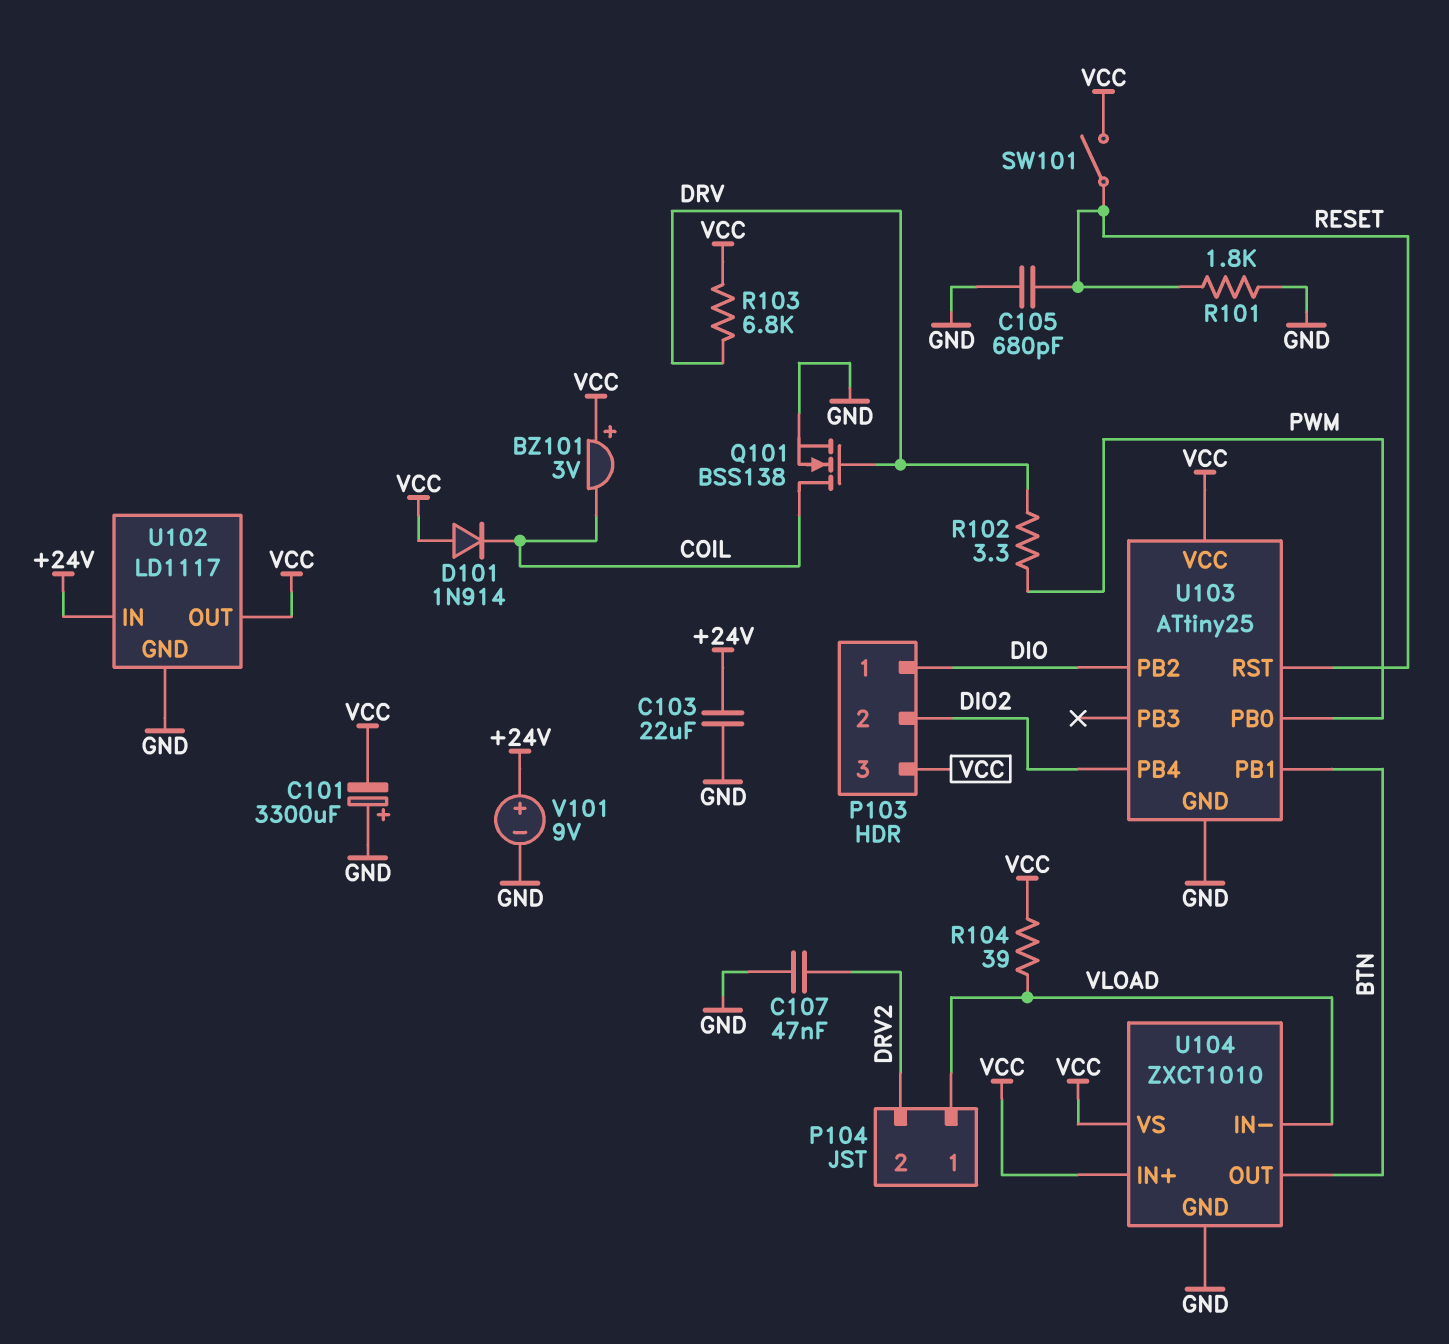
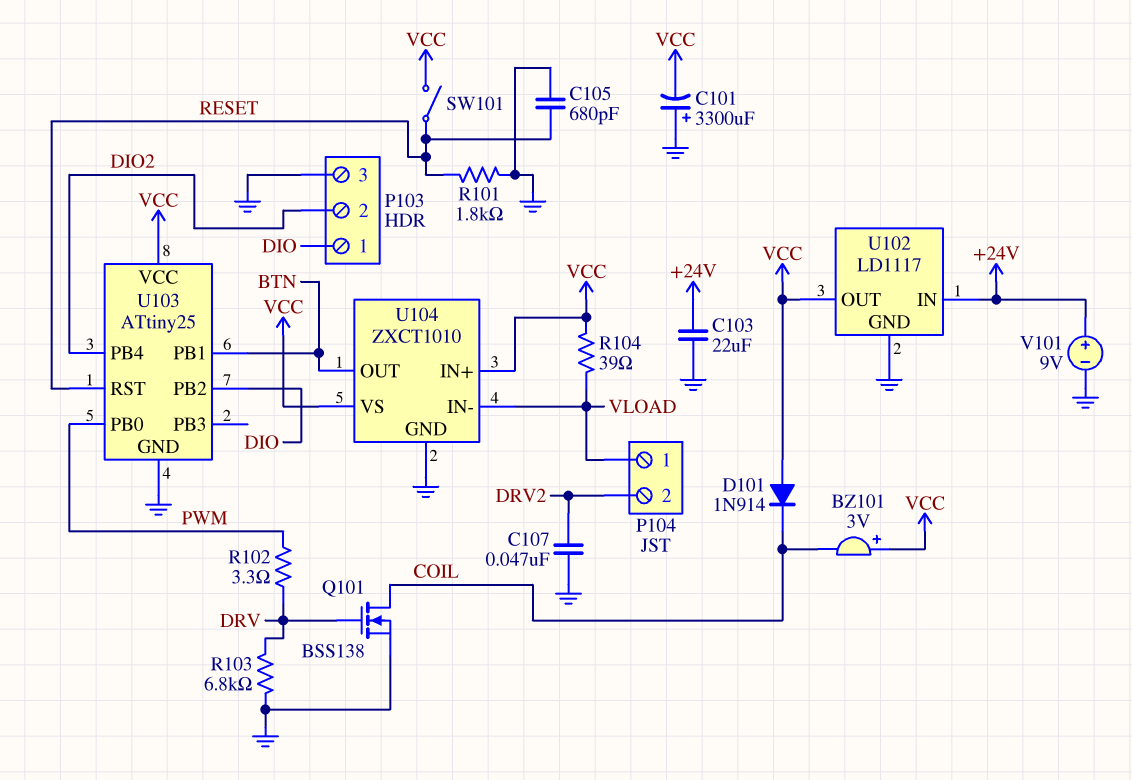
P103 pin 3: VCC -> GND
R103: 6.8k (DRV, VCC) -> 6.8k (DRV, GND)

